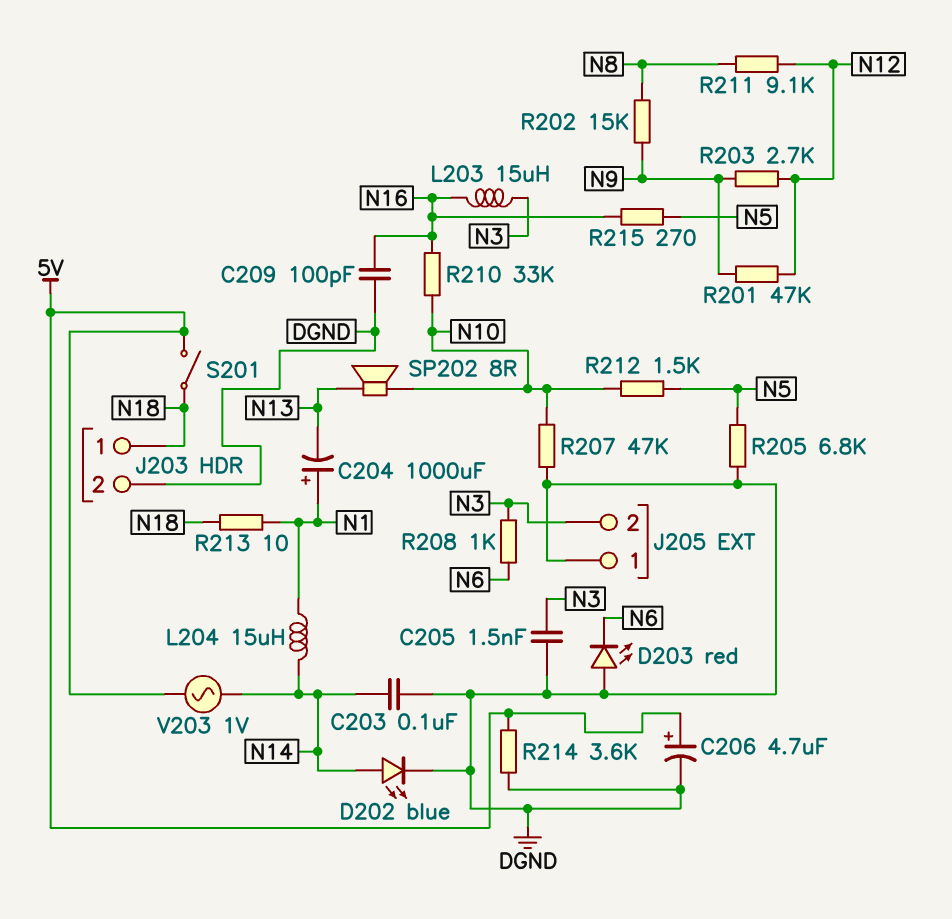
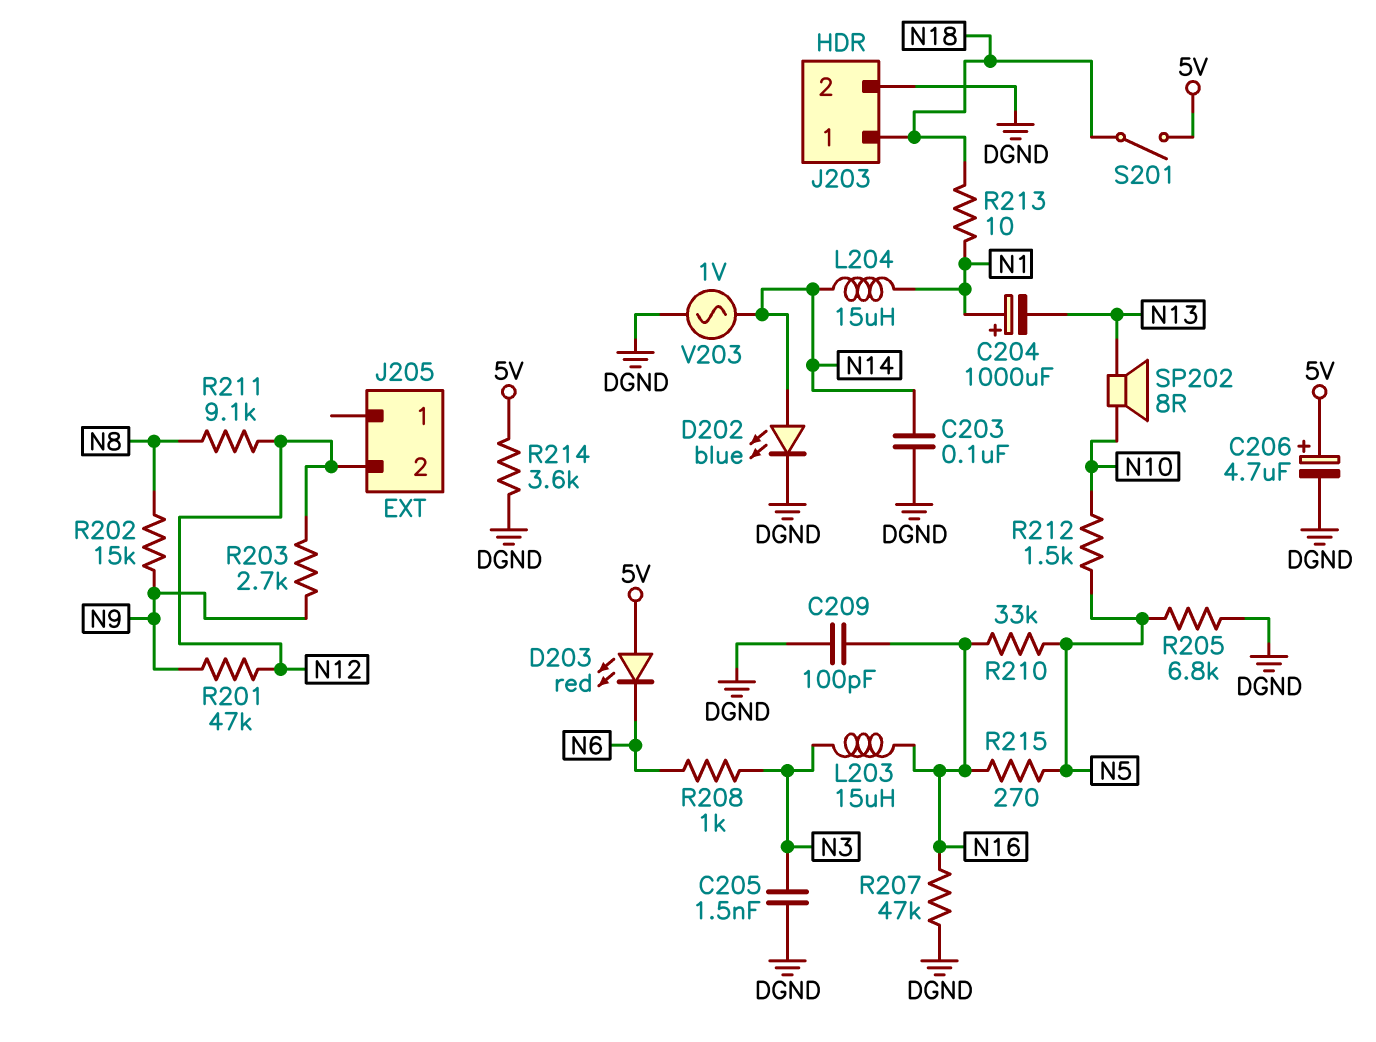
D203: LED red (A DGND, K N6) -> LED red (A 5V, K N6)
J205 pin 1: DGND -> none
J205 pin 2: N3 -> N12
R207: 47k (DGND, N10) -> 47k (DGND, N16)
R210: 33k (N10, N16) -> 33k (N5, N16)
V203: AC 1V (5V, N14) -> AC 1V (DGND, N14)

